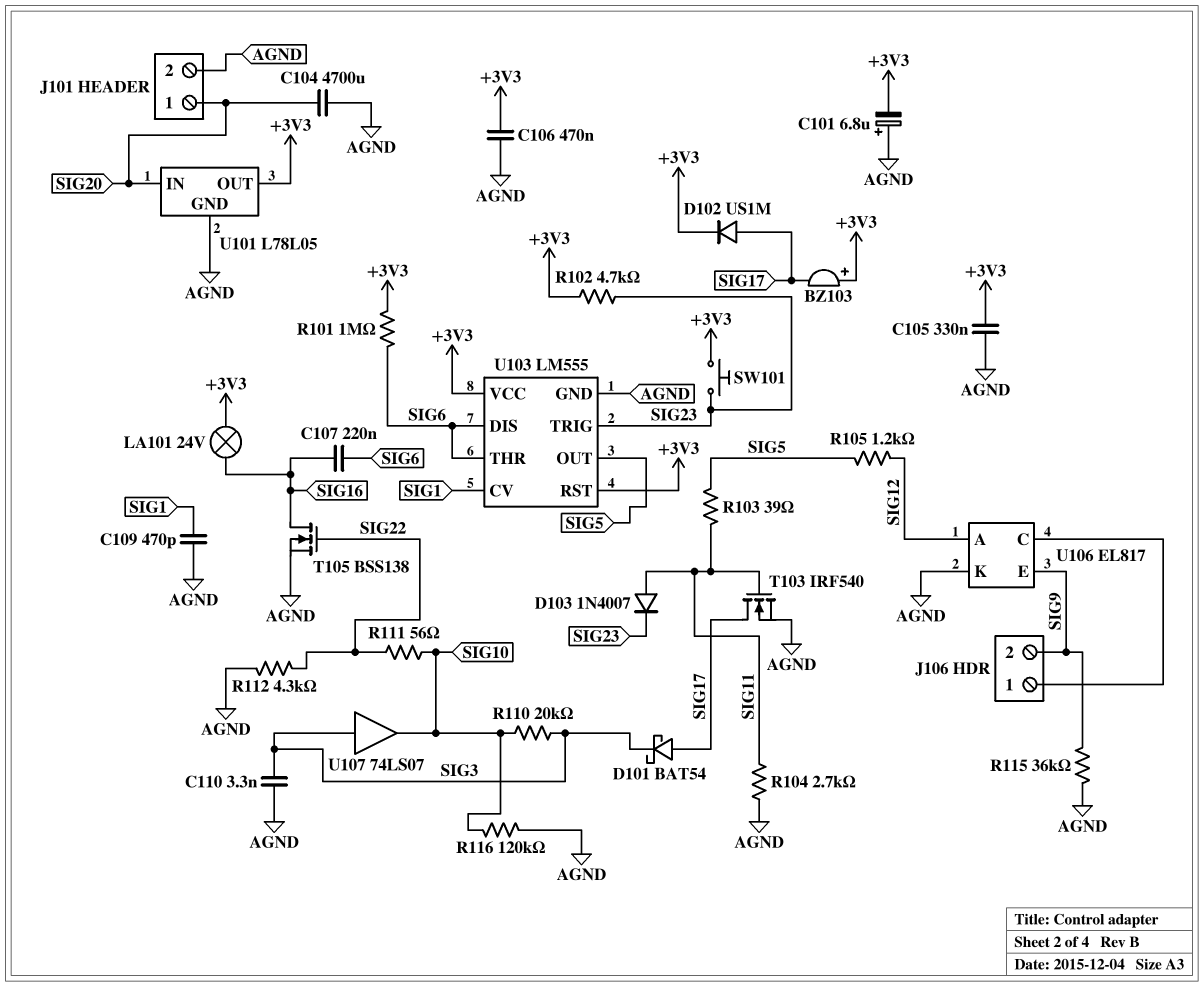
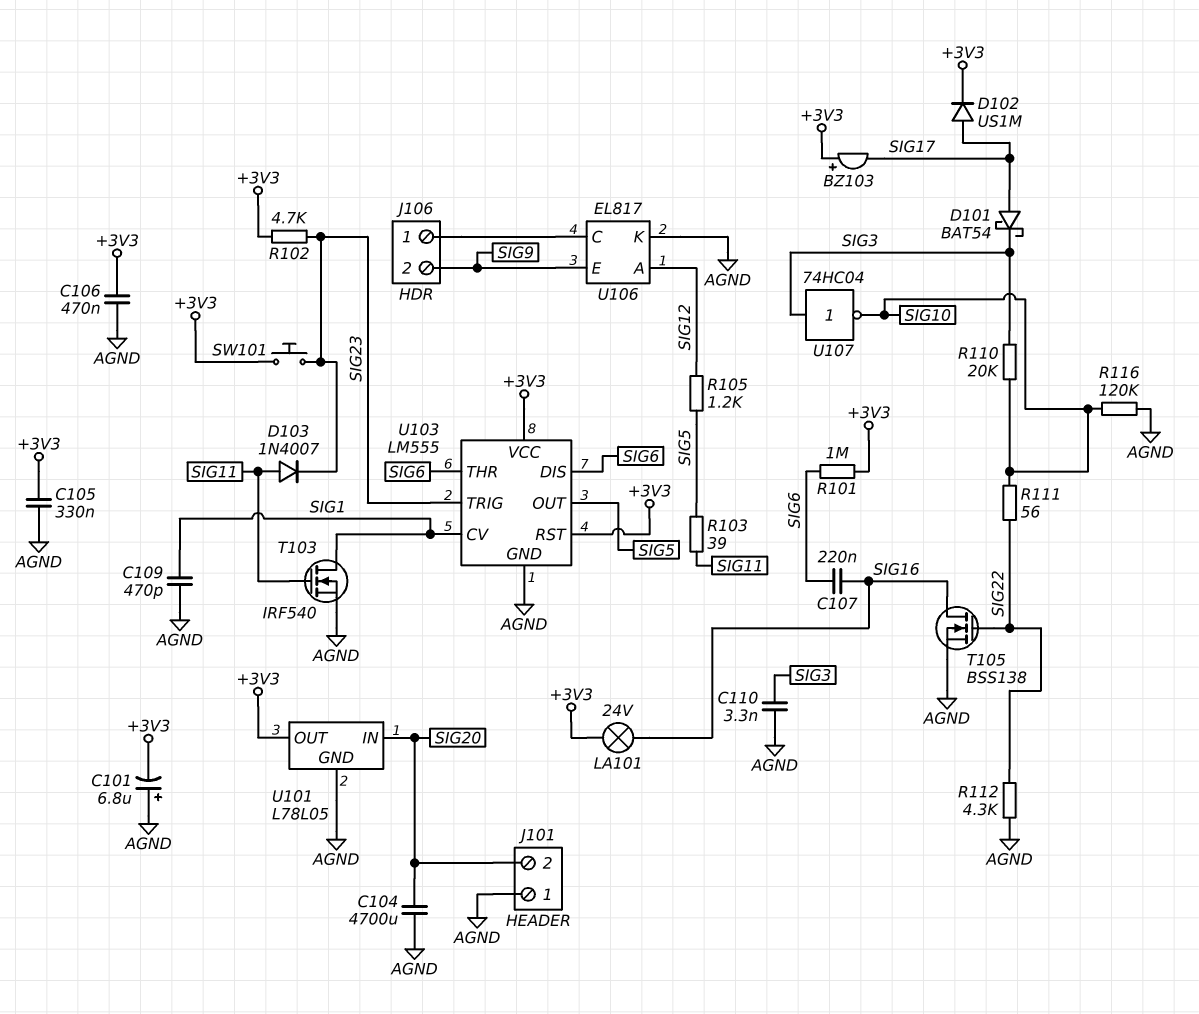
J101 pin 1: SIG20 -> AGND
J101 pin 2: AGND -> SIG20
R104: 2.7k (AGND, SIG11) -> none
R115: 36k (AGND, SIG9) -> none
T103: NMOS IRF540 (G SIG11, D SIG17, S AGND) -> NMOS IRF540 (G SIG11, D SIG1, S AGND)
U107: buffer 74LS07 (in SIG3, out SIG10) -> NOT 74HC04 (in SIG3, out SIG10)

